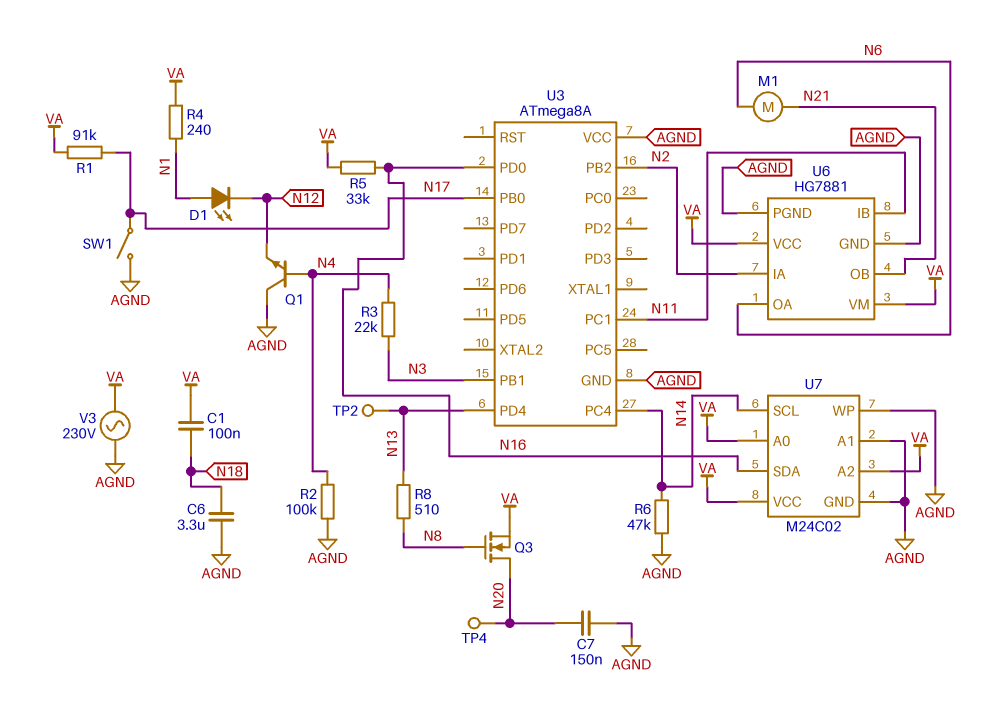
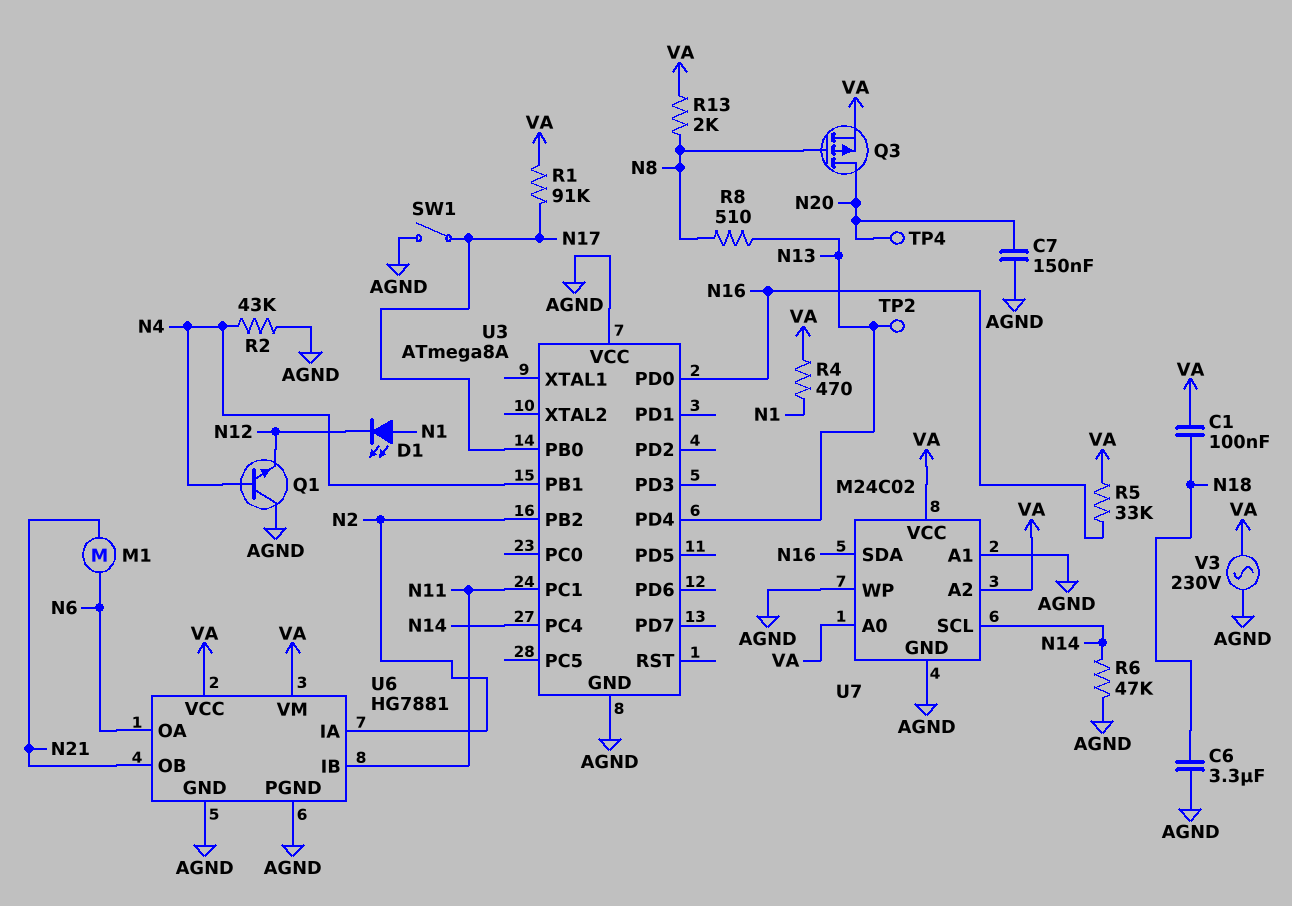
Q3: NMOS (G N8, D N20, S VA) -> PMOS (G N8, D N20, S VA)
R2: 100k (AGND, N4) -> 43k (AGND, N4)
R3: 22k (N3, N4) -> none
R4: 240 (N1, VA) -> 470 (N1, VA)
R13: none -> 2k (N8, VA)
U3 pin PB1: N3 -> N4

